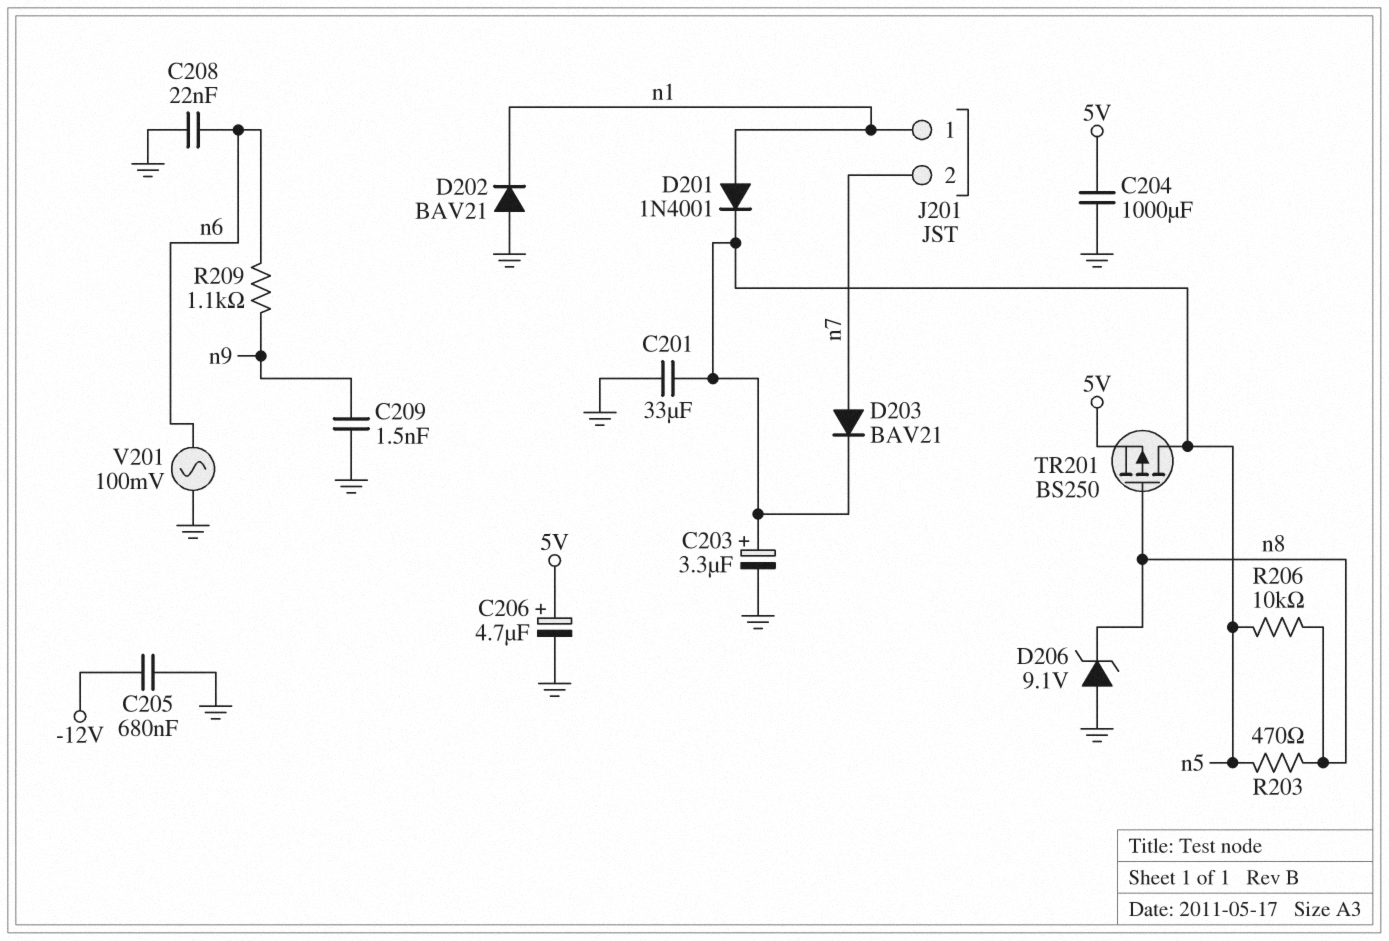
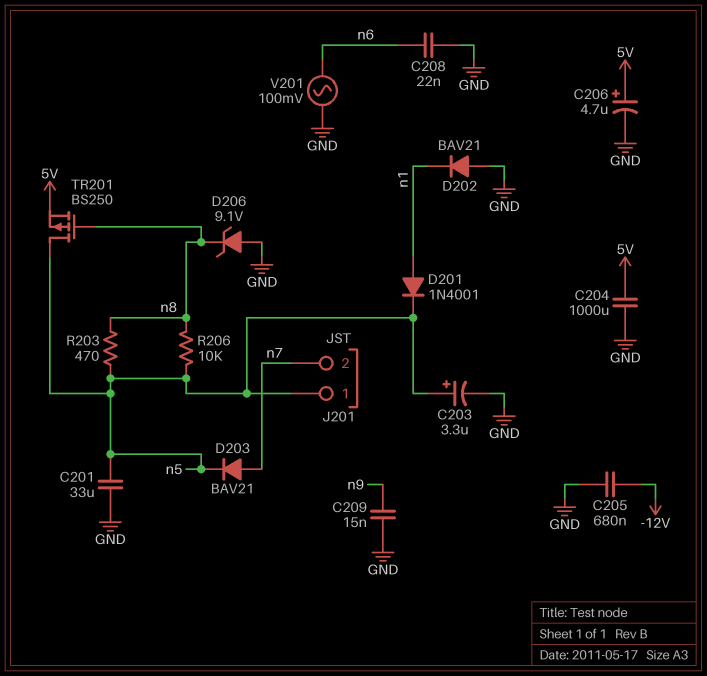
C209: 1.5nF (GND, n9) -> 15nF (GND, n9)
J201 pin 1: n1 -> n5
R209: 1.1k (n6, n9) -> none

